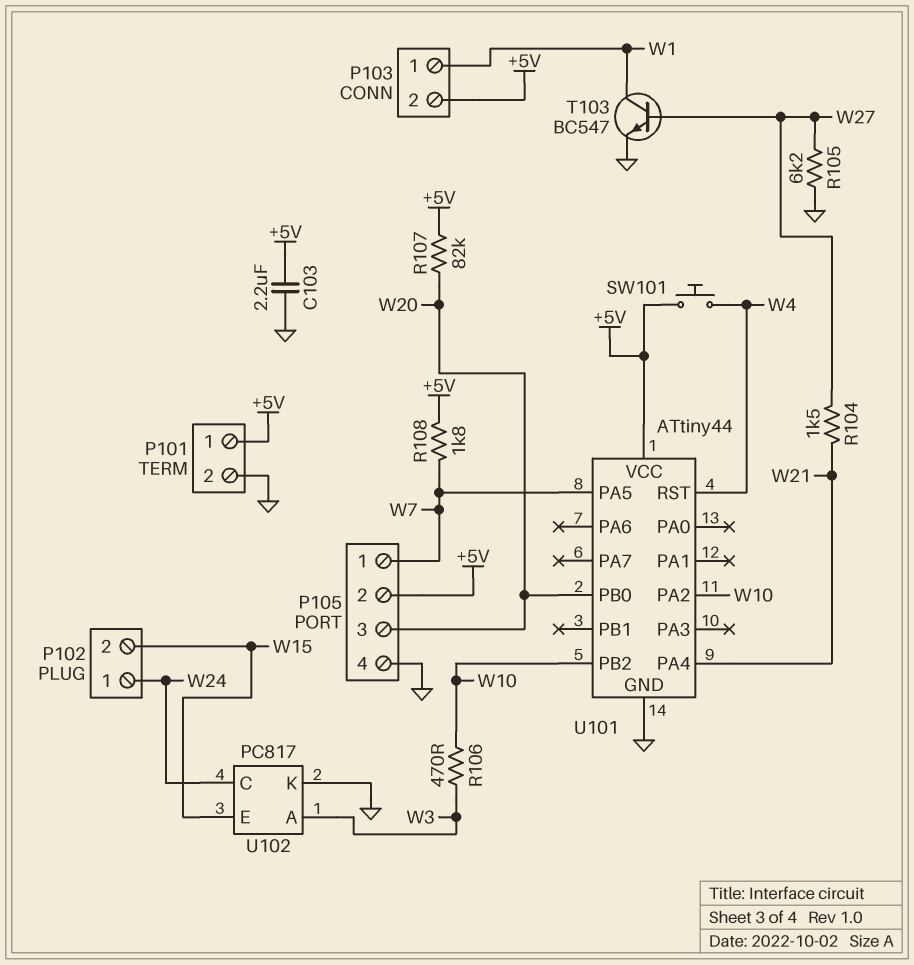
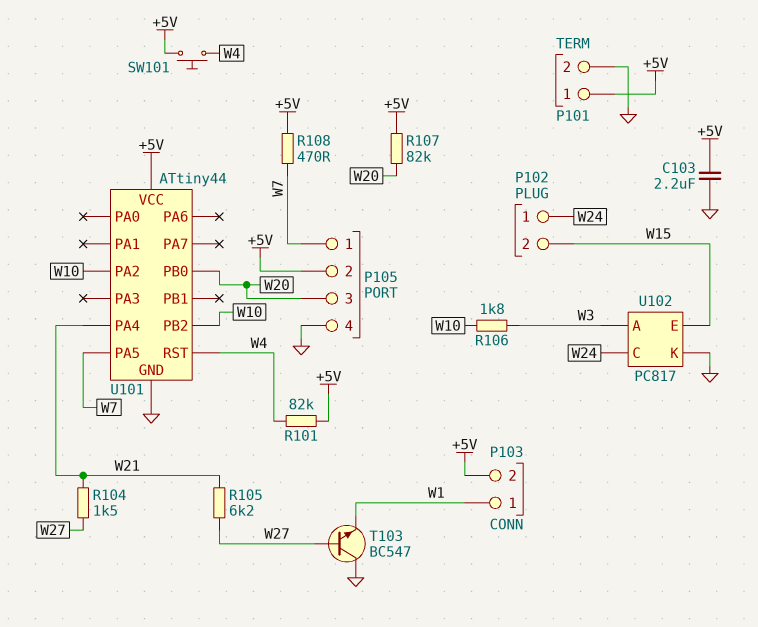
R101: none -> 82k (+5V, W4)
R105: 6.2k (GND, W27) -> 6.2k (W21, W27)
R106: 470 (W3, W10) -> 1.8k (W3, W10)
R108: 1.8k (+5V, W7) -> 470 (+5V, W7)
T103: NPN BC547 (B W27, C W1, E GND) -> NPN BC547 (B W27, C GND, E W1)

